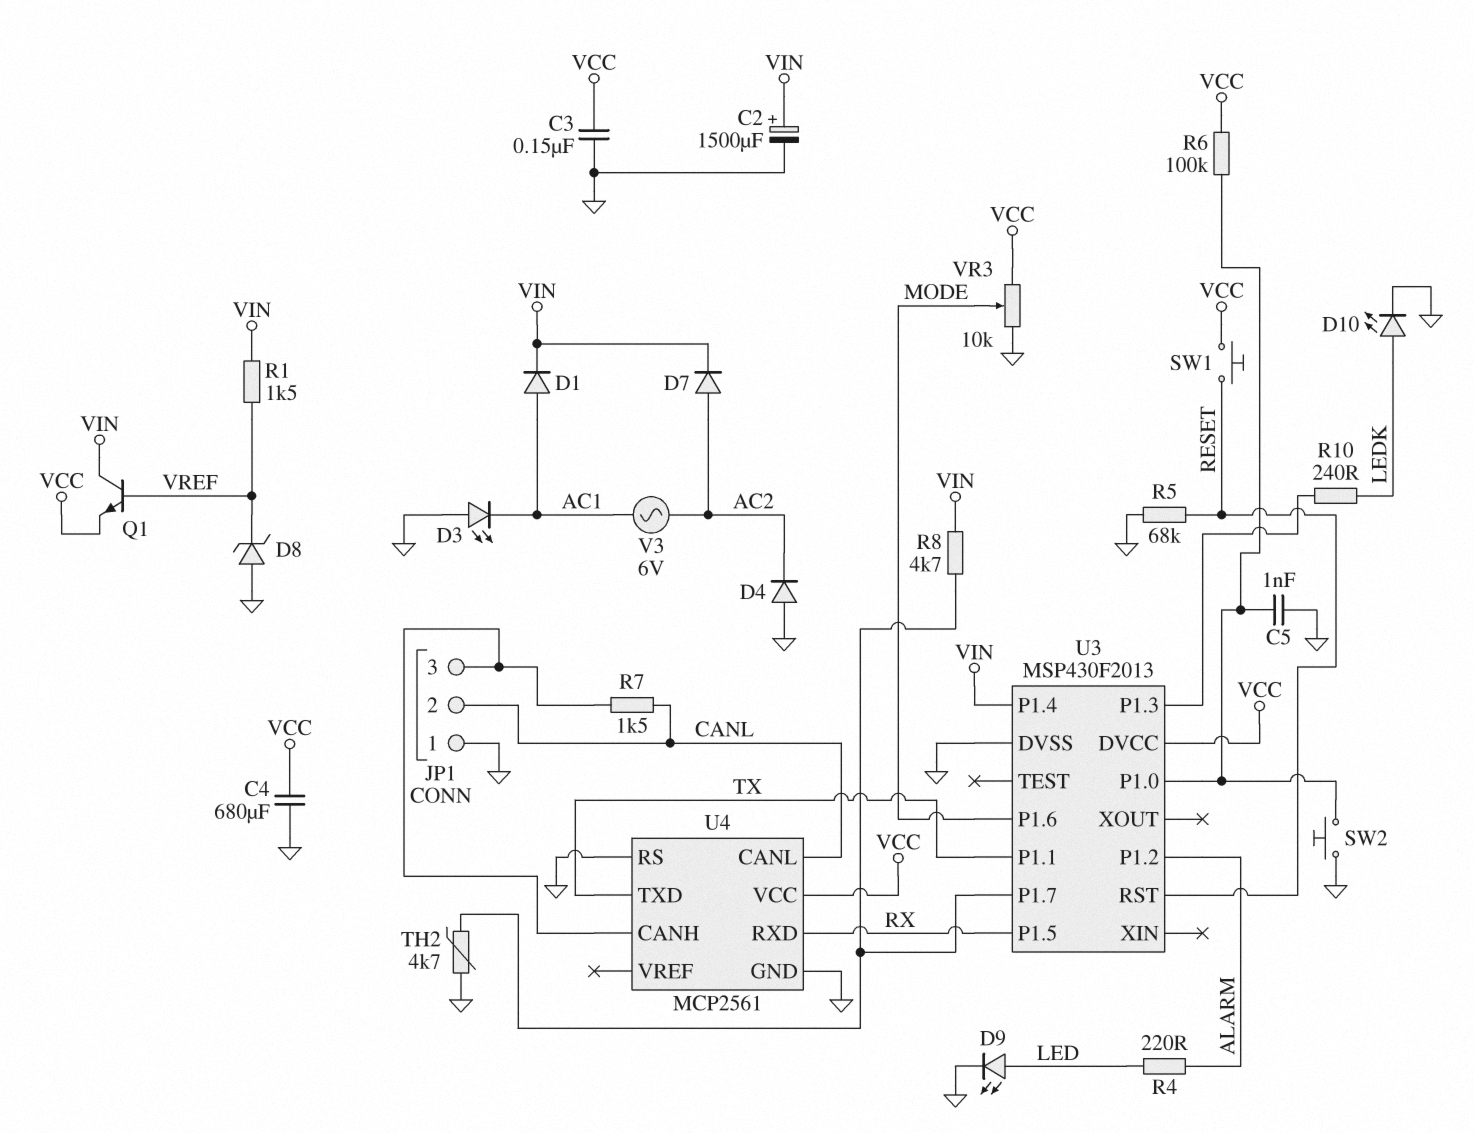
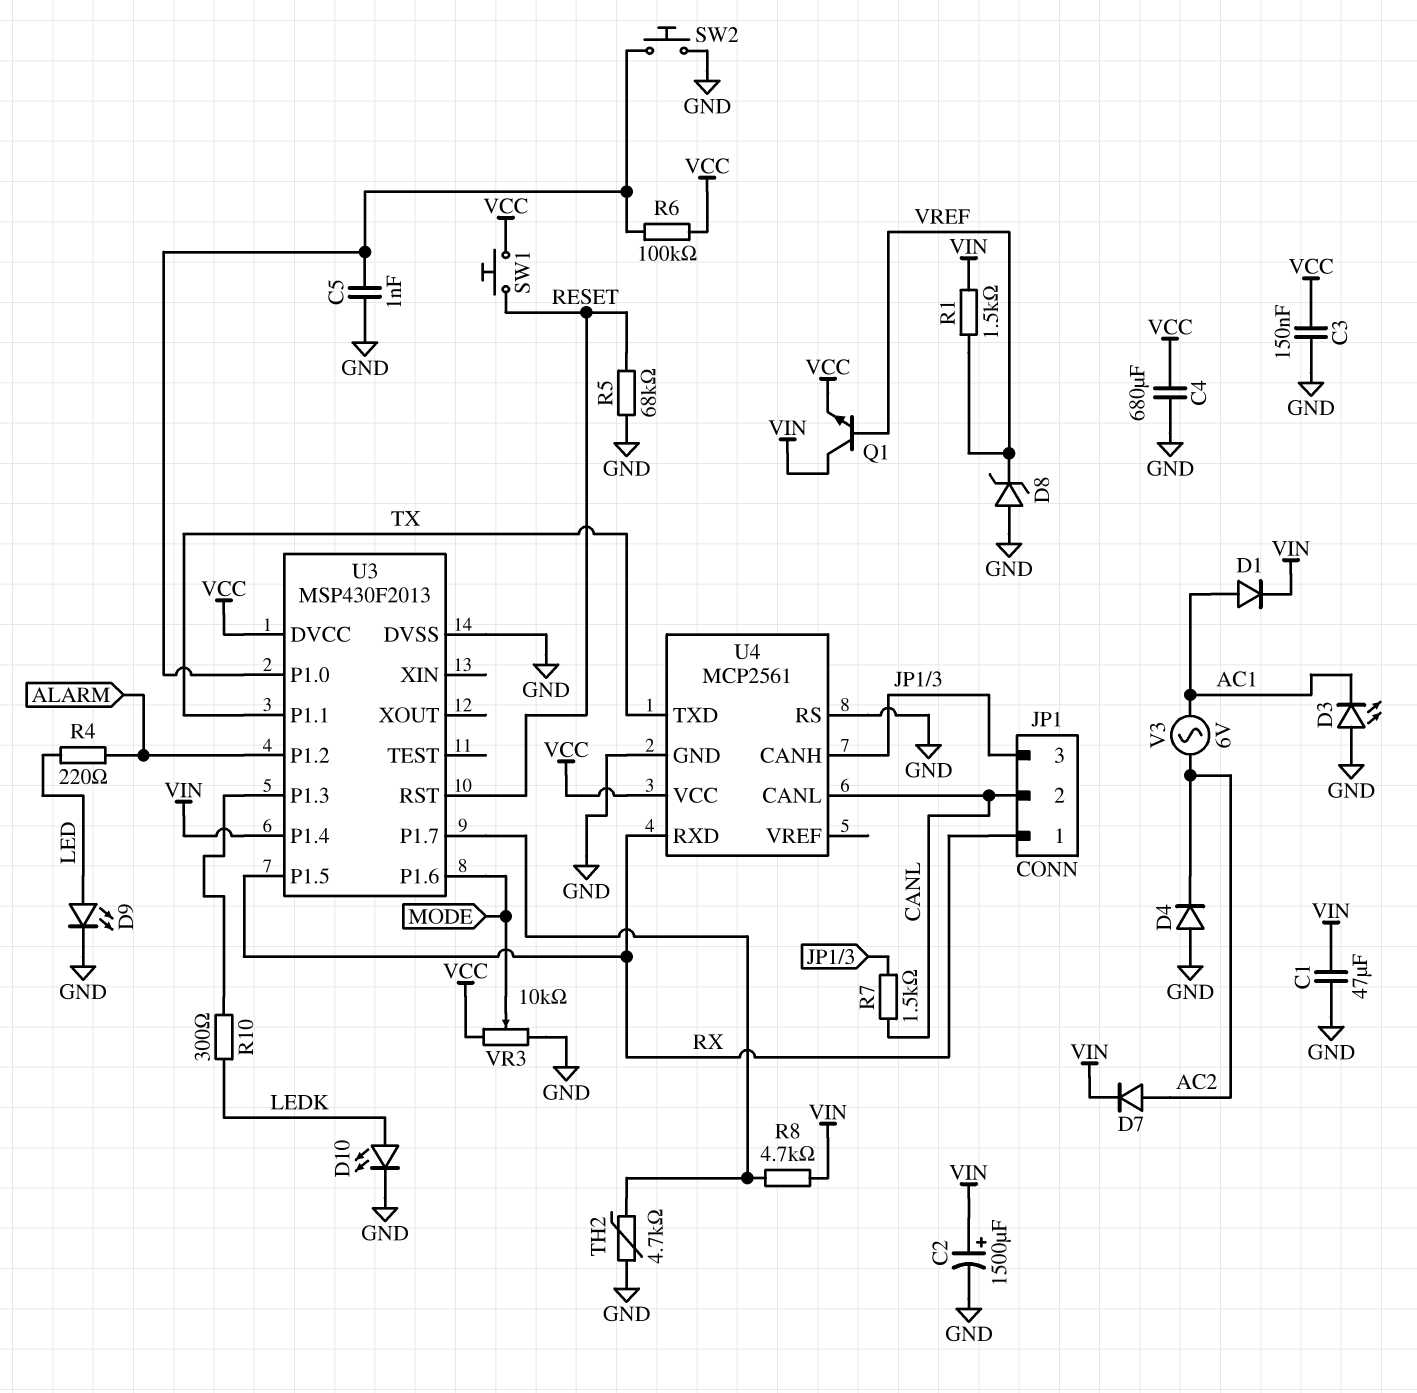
C1: none -> 47uF (GND, VIN)
JP1 pin 1: GND -> RX
R10: 240 (LEDK, U3/P1.3) -> 300 (LEDK, U3/P1.3)

